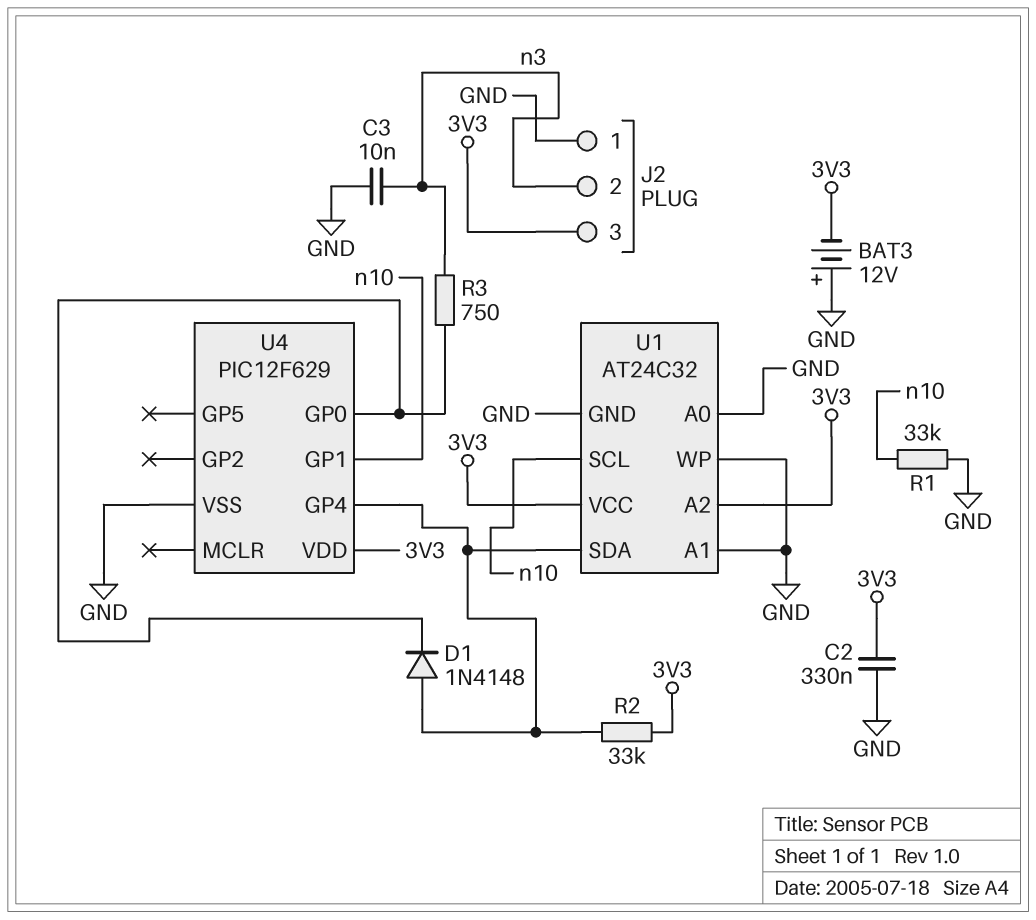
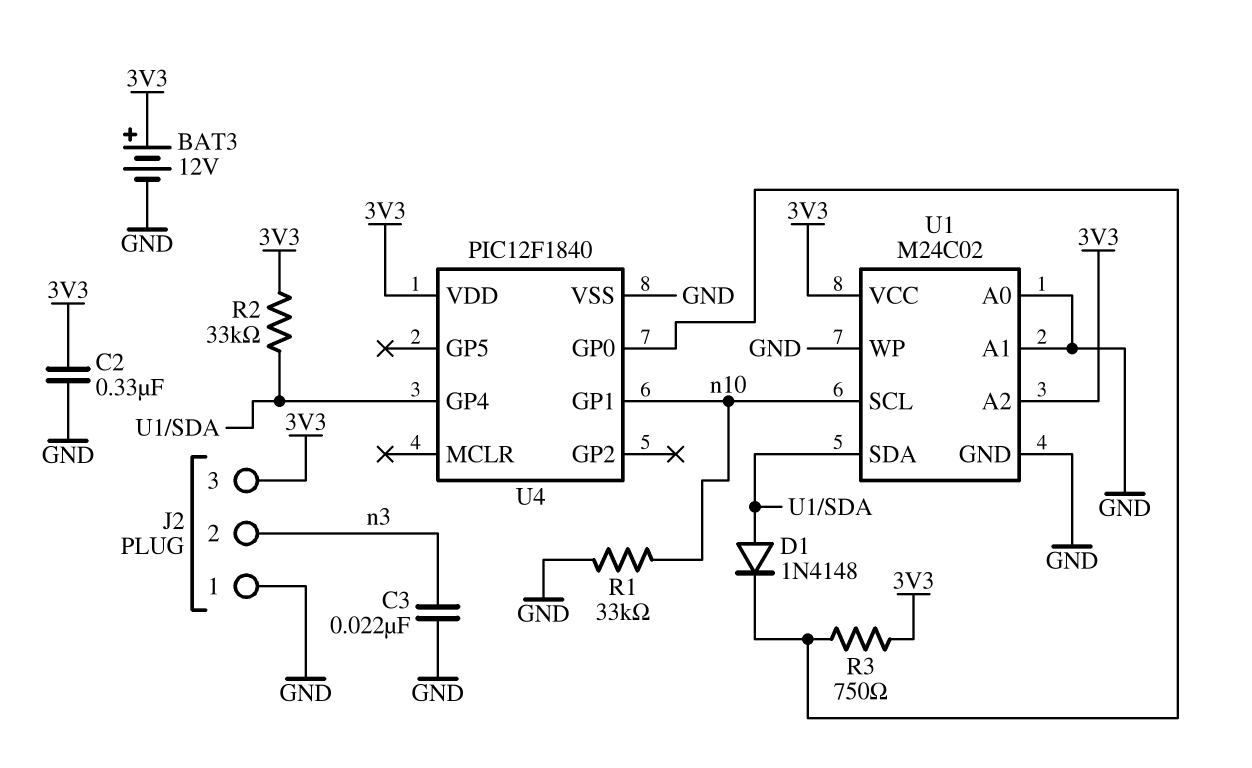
BAT3: 12V (plus GND, minus 3V3) -> 12V (plus 3V3, minus GND)
C3: 10nF (GND, n3) -> 22nF (GND, n3)
R3: 750 (U4/GP0, n3) -> 750 (3V3, U4/GP0)
U1: AT24C32 -> M24C02
U4: PIC12F629 -> PIC12F1840

